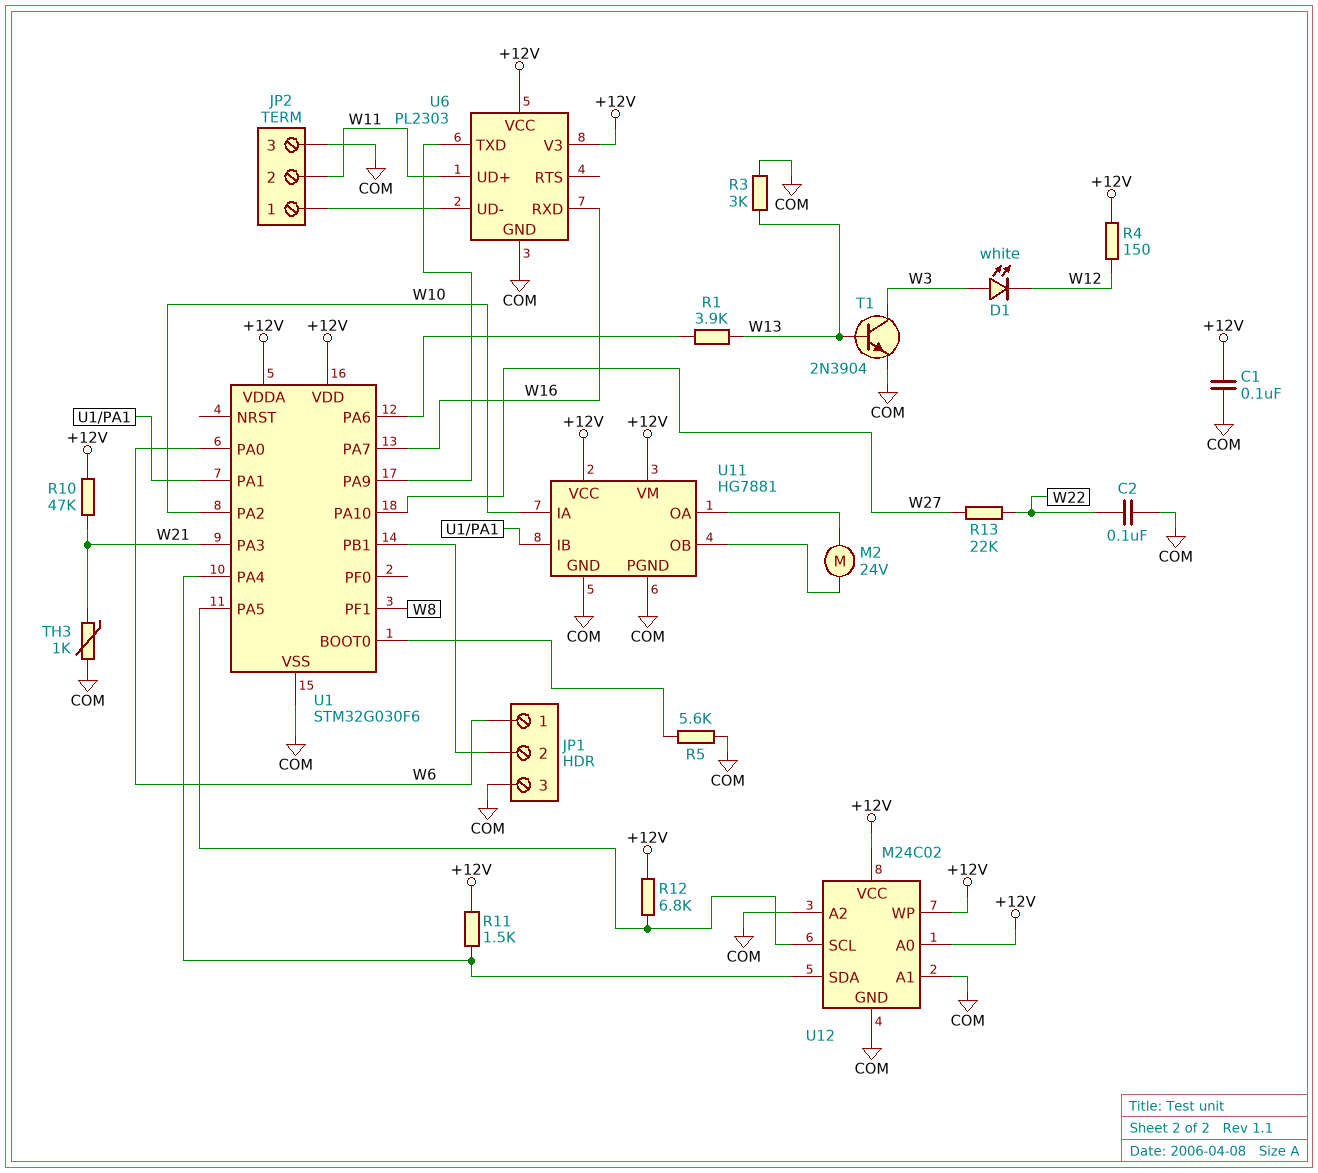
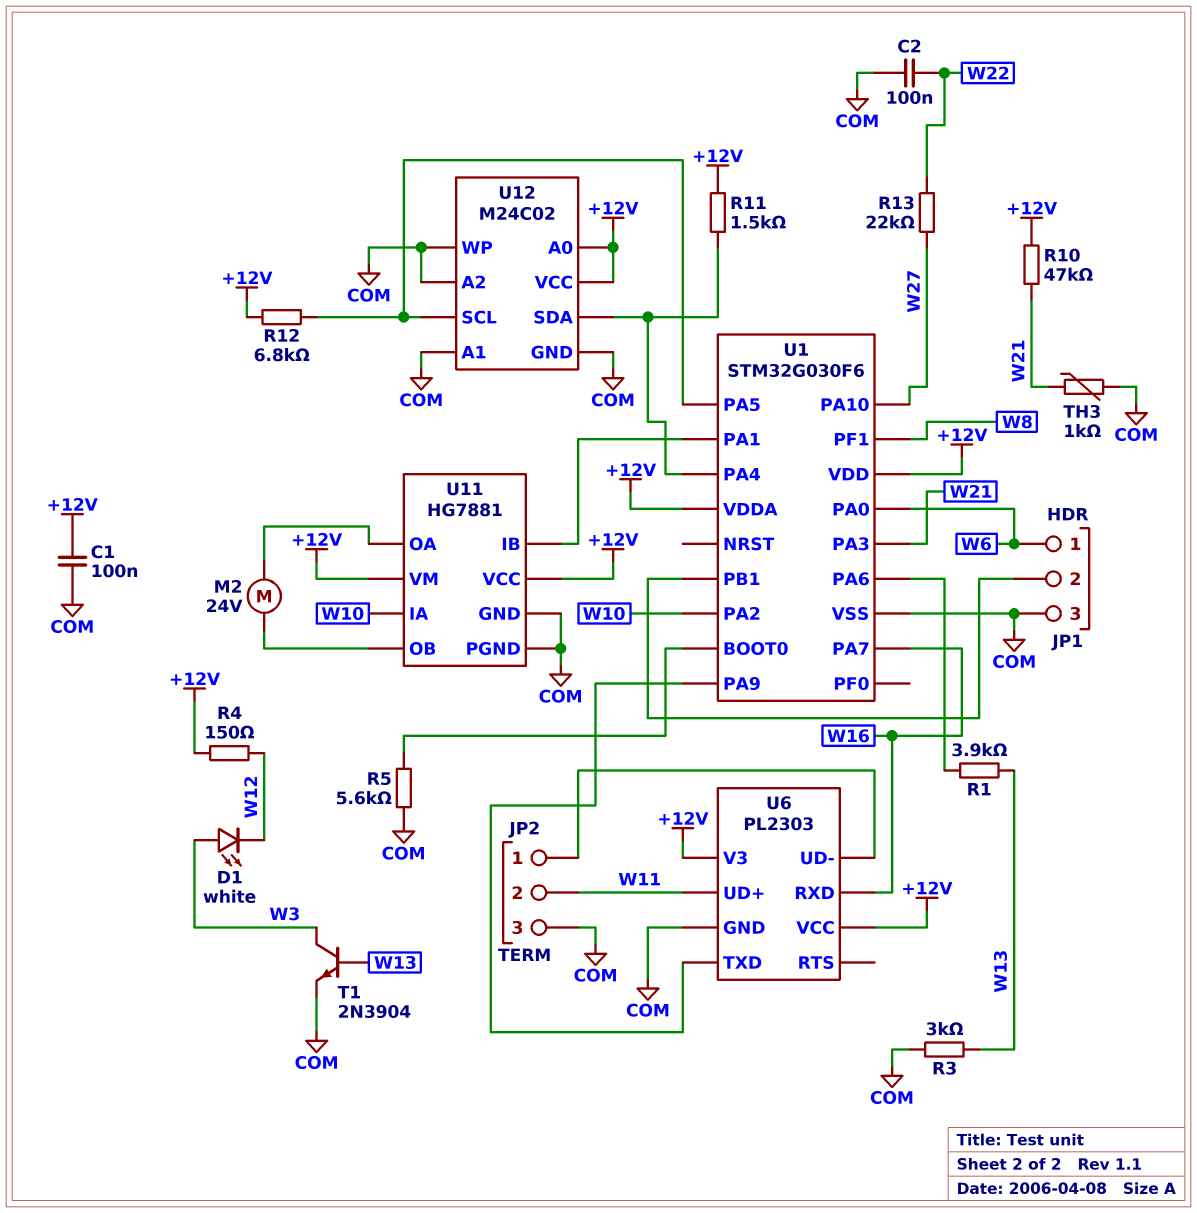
U12 pin WP: +12V -> COM

